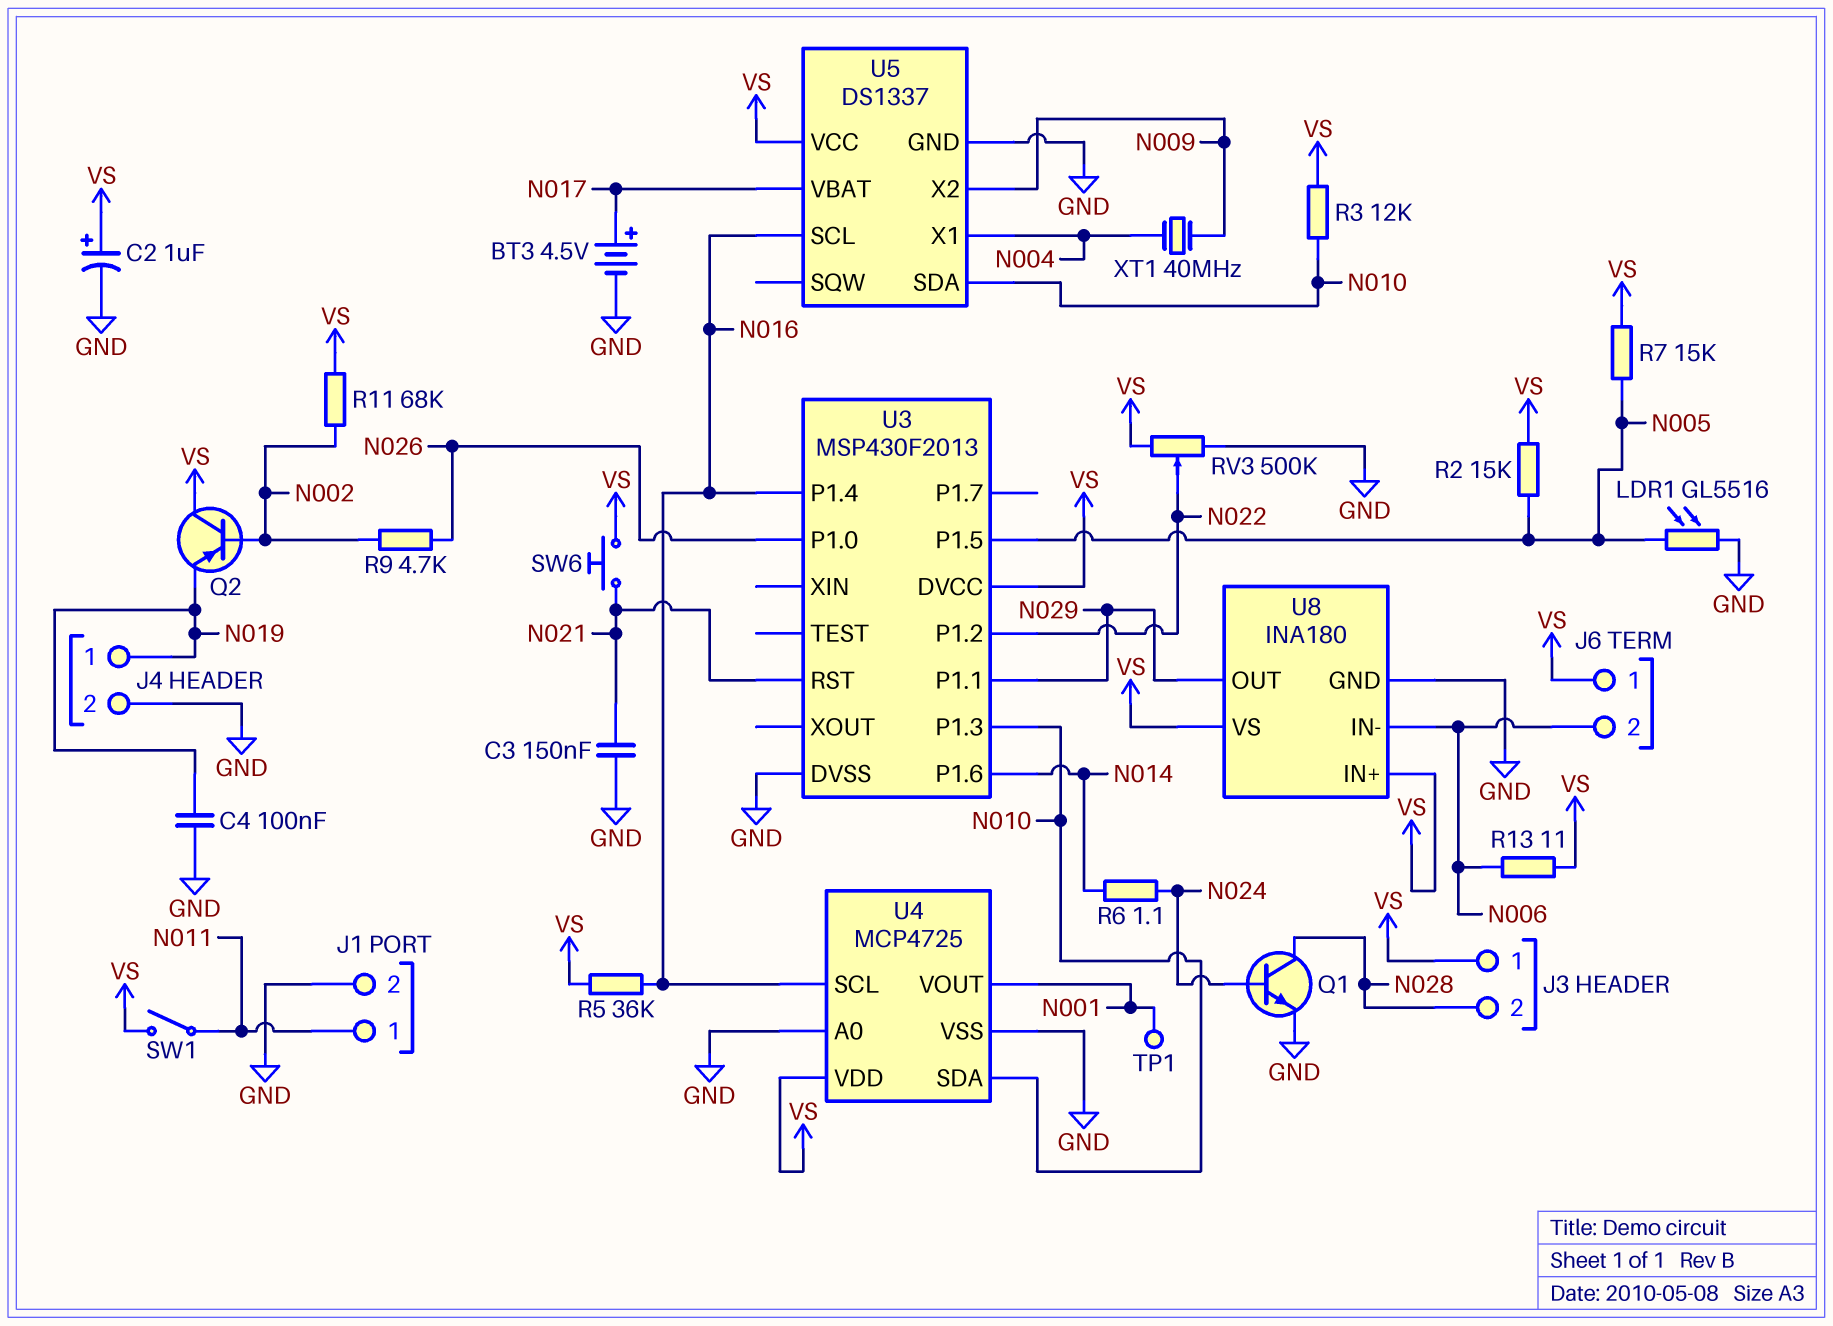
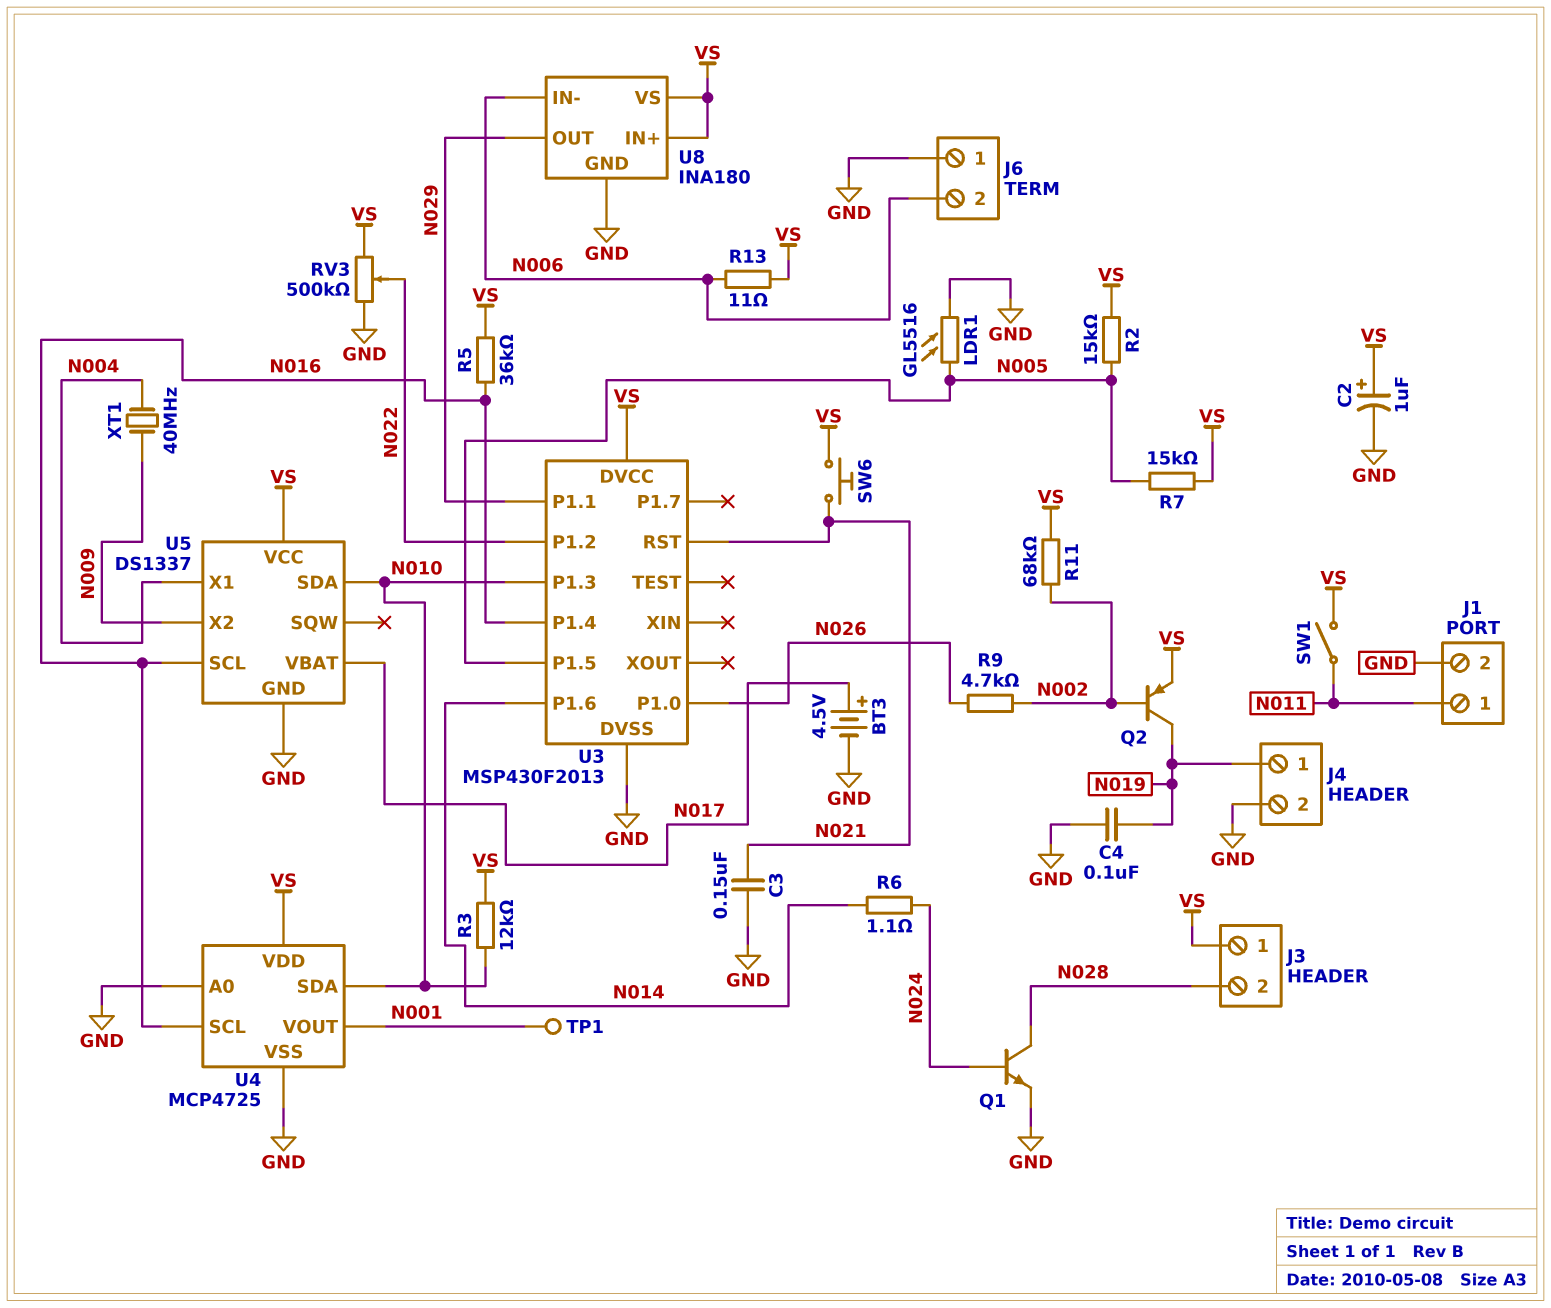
J6 pin 1: VS -> GND
Q2: PNP (B N002, C VS, E N019) -> PNP (B N002, C N019, E VS)

